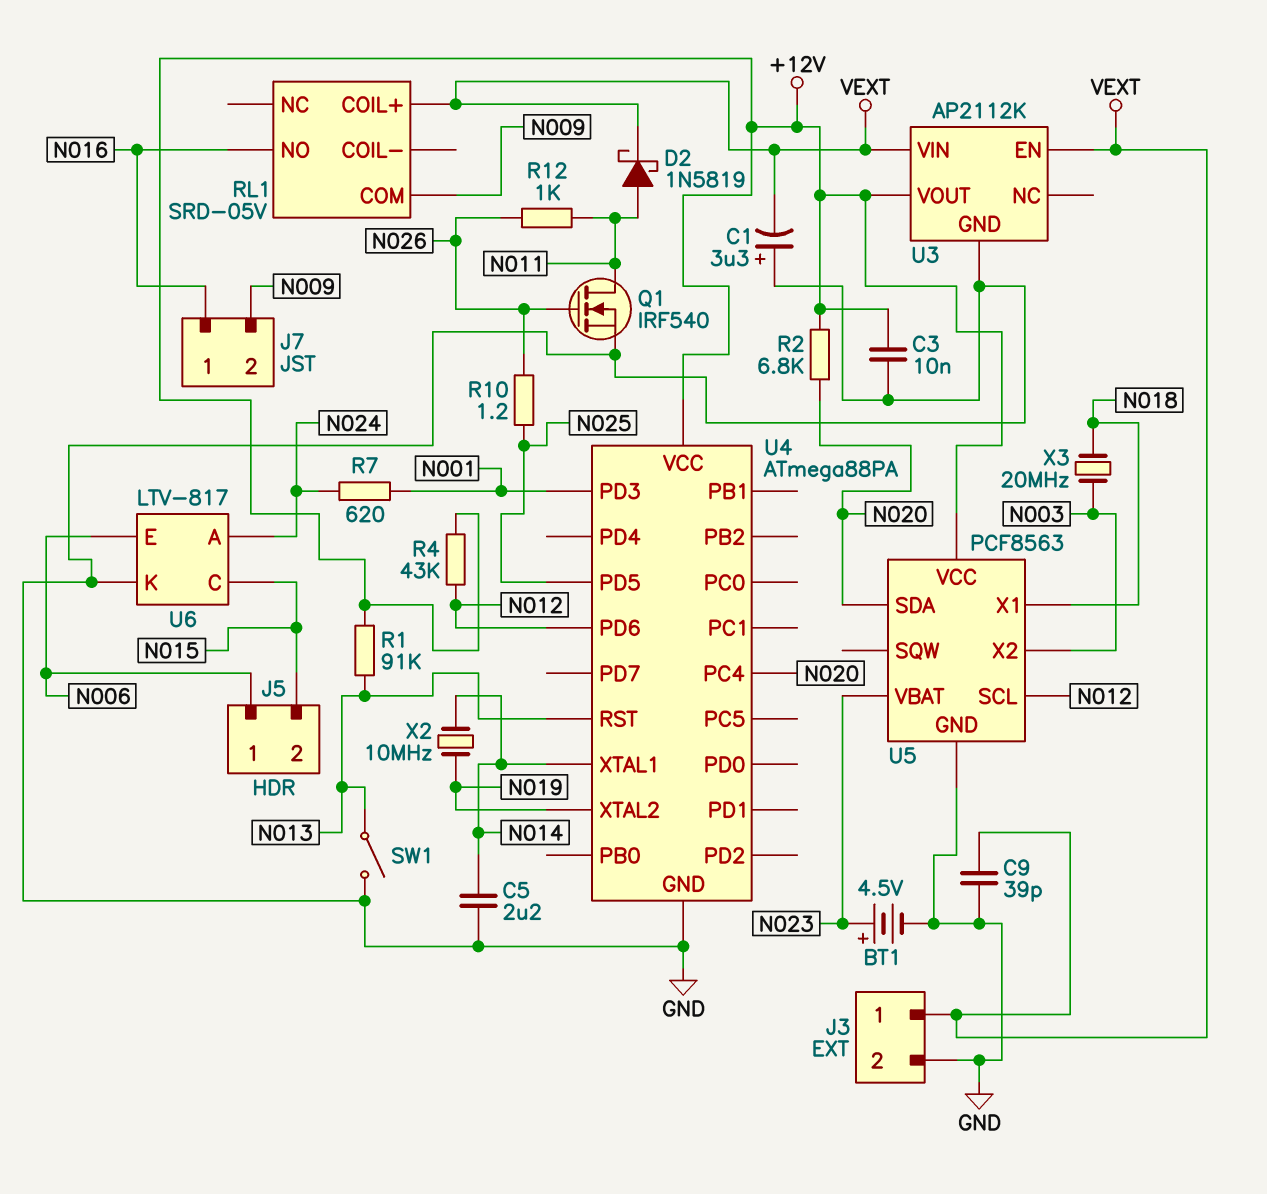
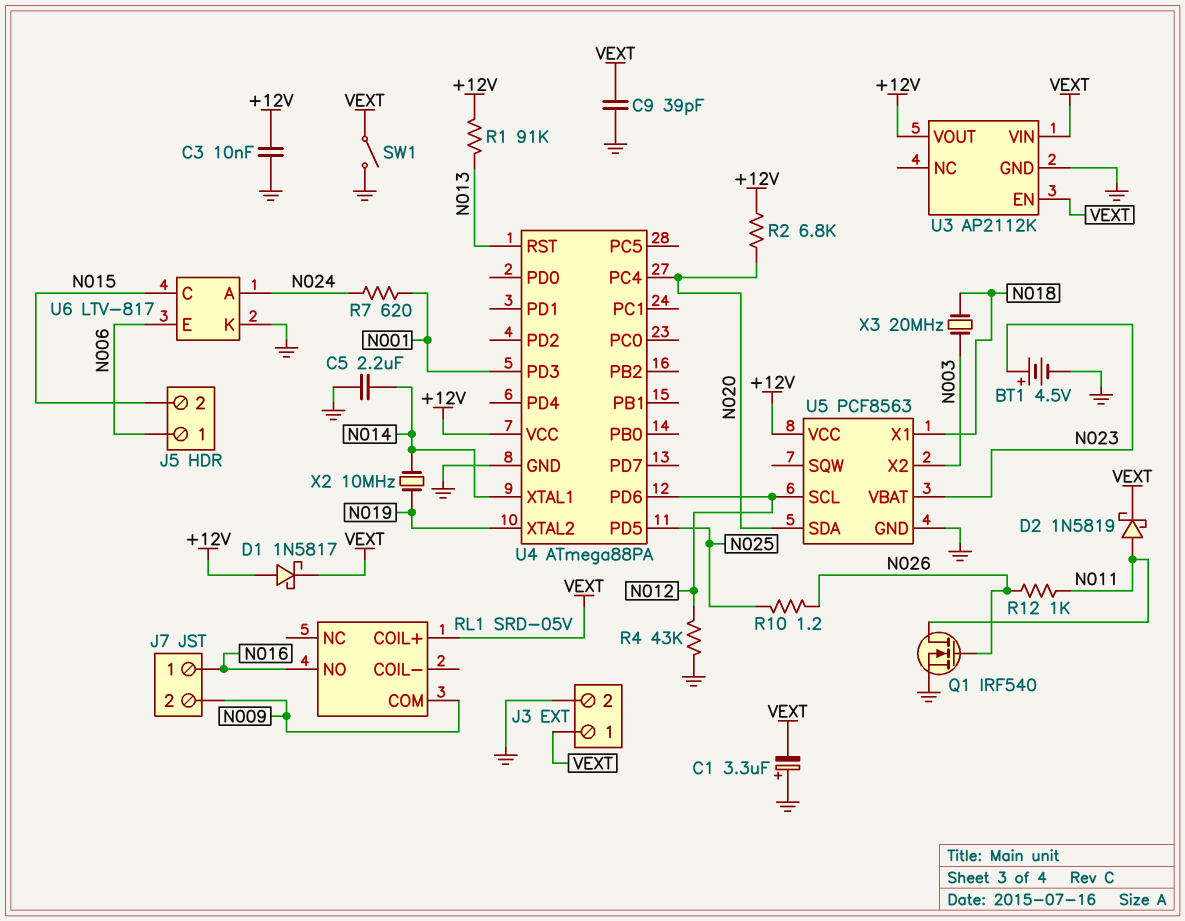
D1: none -> schottky 1N5817 (A +12V, K VEXT)
R4: 43k (+12V, N012) -> 43k (GND, N012)
SW1: switch (GND, N013) -> switch (GND, VEXT)

